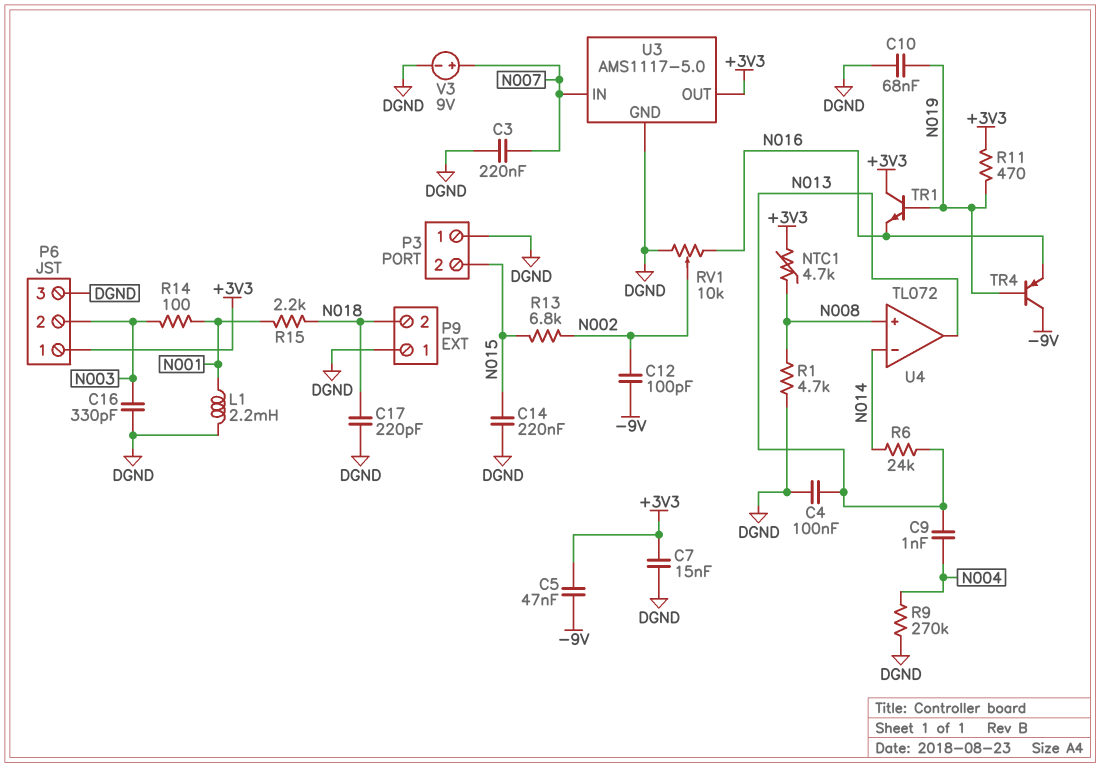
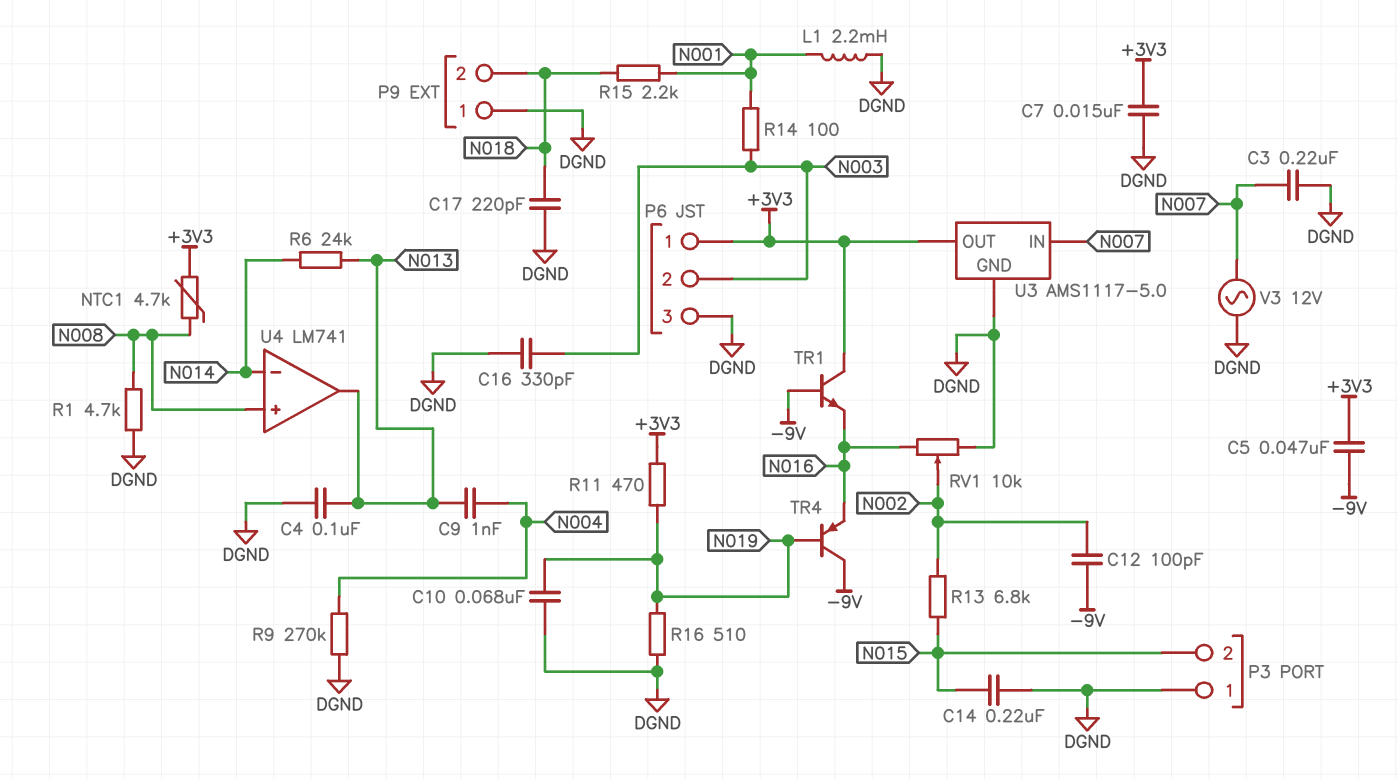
R16: none -> 510 (DGND, N019)
TR1: NPN (B N019, C +3V3, E N016) -> NPN (B -9V, C +3V3, E N016)
U4: TL072 -> LM741
V3: 9V (plus N007, minus DGND) -> AC 12V (DGND, N007)

